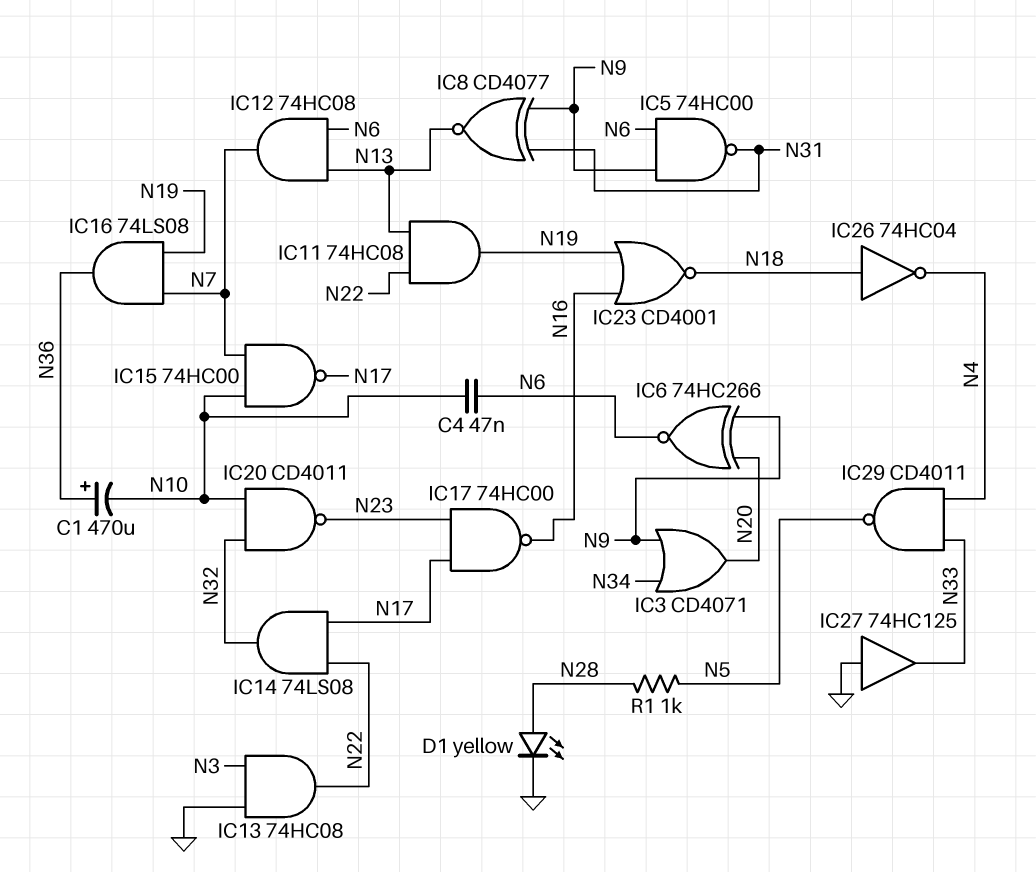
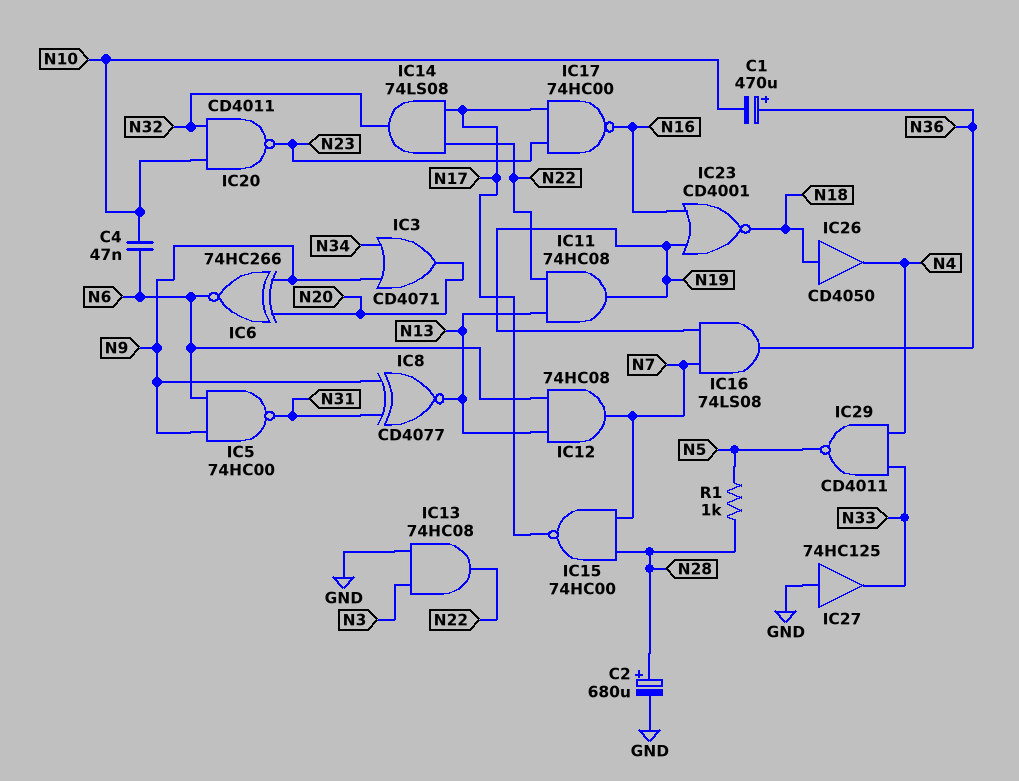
C2: none -> 680uF (plus N28, minus GND)
D1: LED yellow (A N28, K GND) -> none
IC15: NAND 74HC00 (in N7, in N10, out N17) -> NAND 74HC00 (in N7, in N28, out N17)
IC26: NOT 74HC04 (in N18, out N4) -> buffer CD4050 (in N18, out N4)

